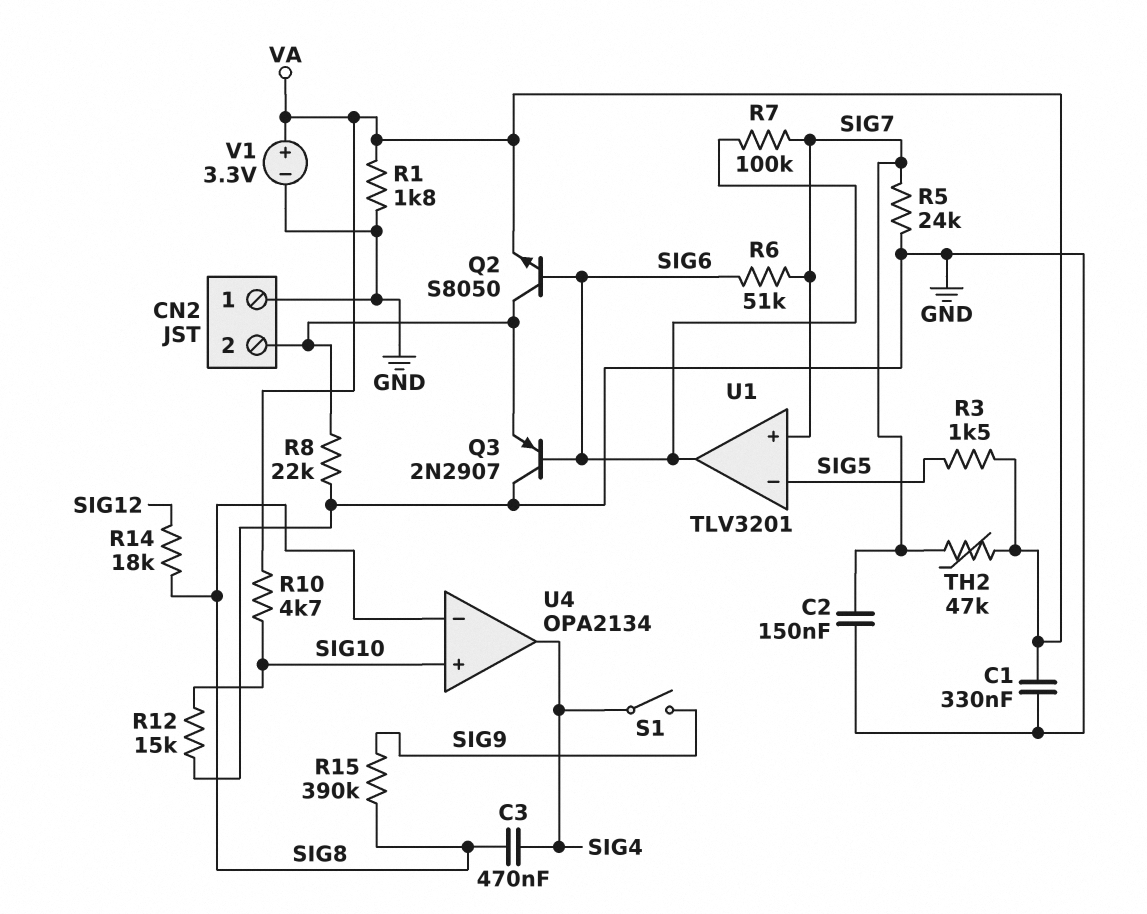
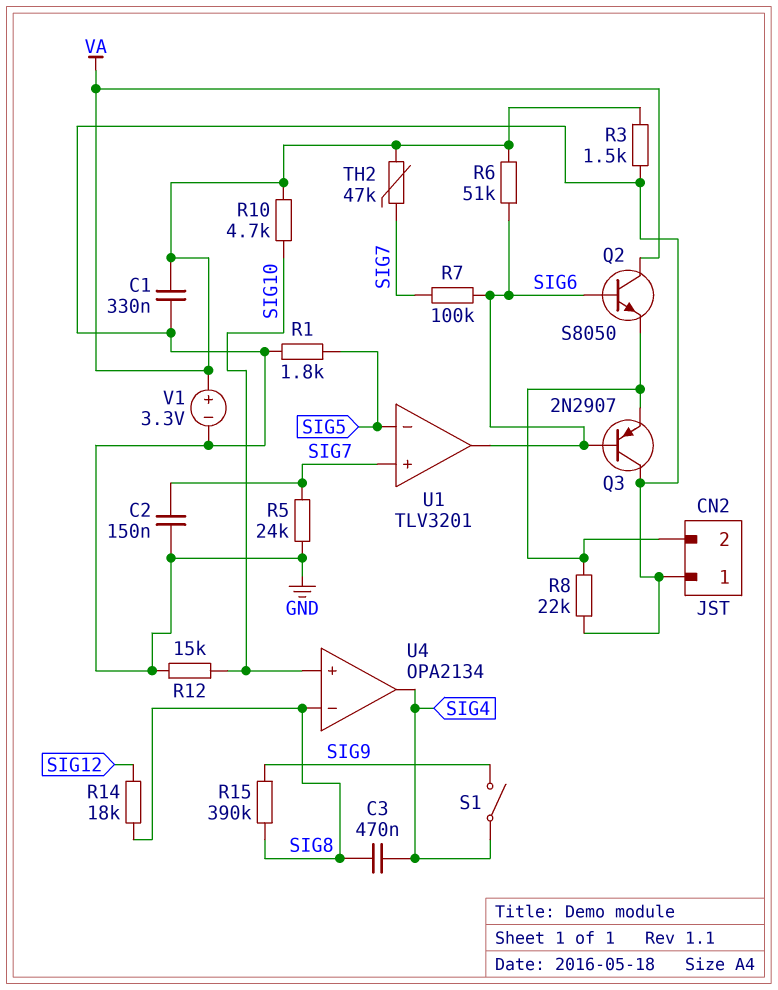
Q2: NPN S8050 (B SIG6, C CN2/2, E VA) -> NPN S8050 (B SIG6, C VA, E CN2/2)
R1: 1.8k (GND, VA) -> 1.8k (GND, SIG5)
R3: 1.5k (SIG5, VA) -> 1.5k (GND, VA)
R6: 51k (SIG6, SIG7) -> 51k (SIG6, VA)

